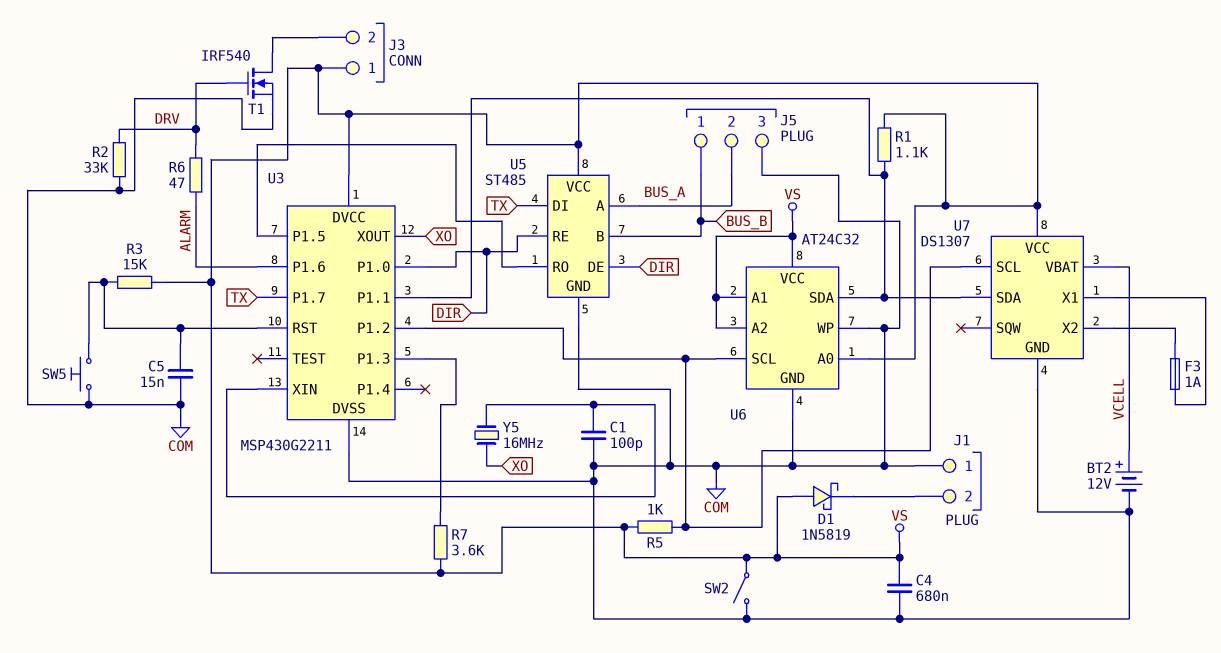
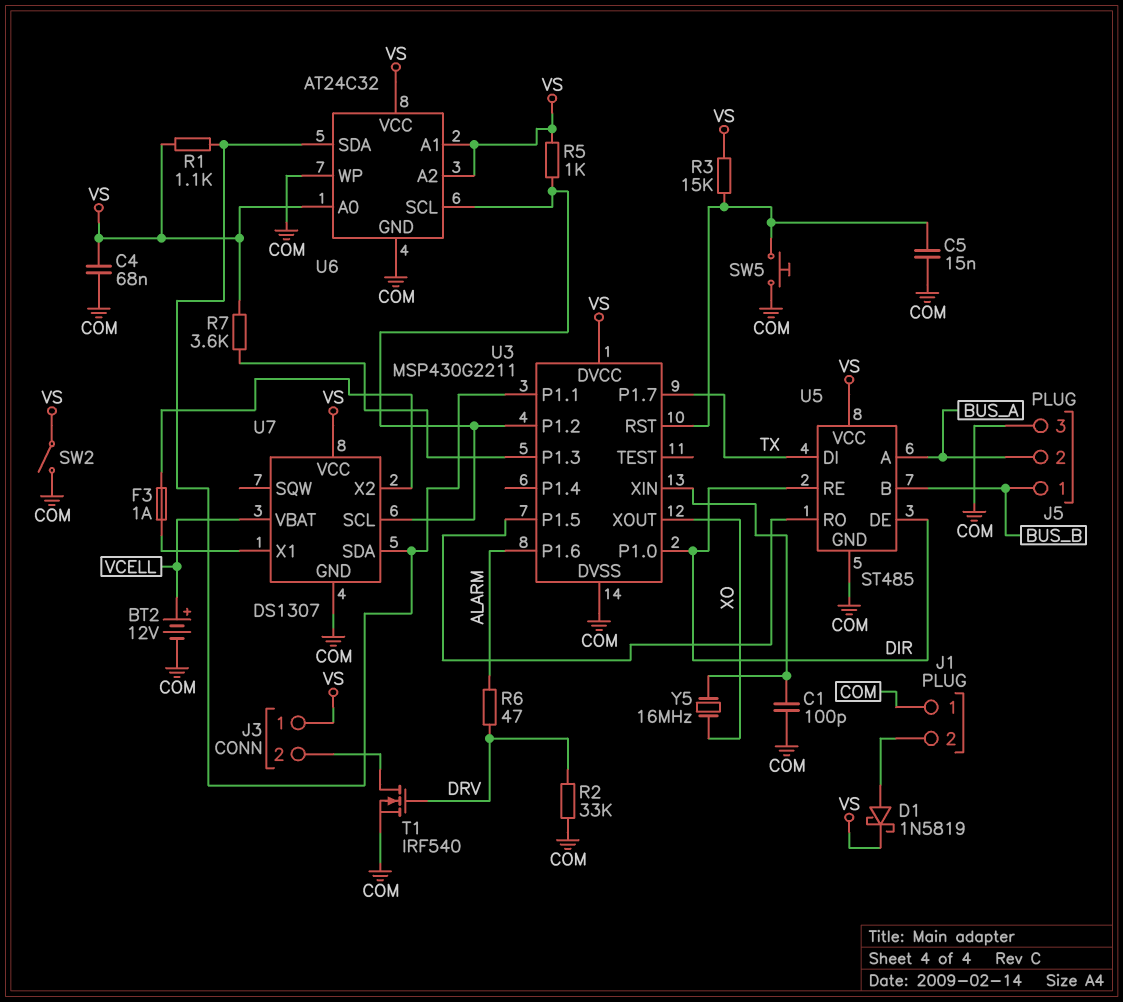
C4: 680nF (COM, VS) -> 68nF (COM, VS)
D1: schottky 1N5819 (A VS, K J1/2) -> schottky 1N5819 (A J1/2, K VS)

